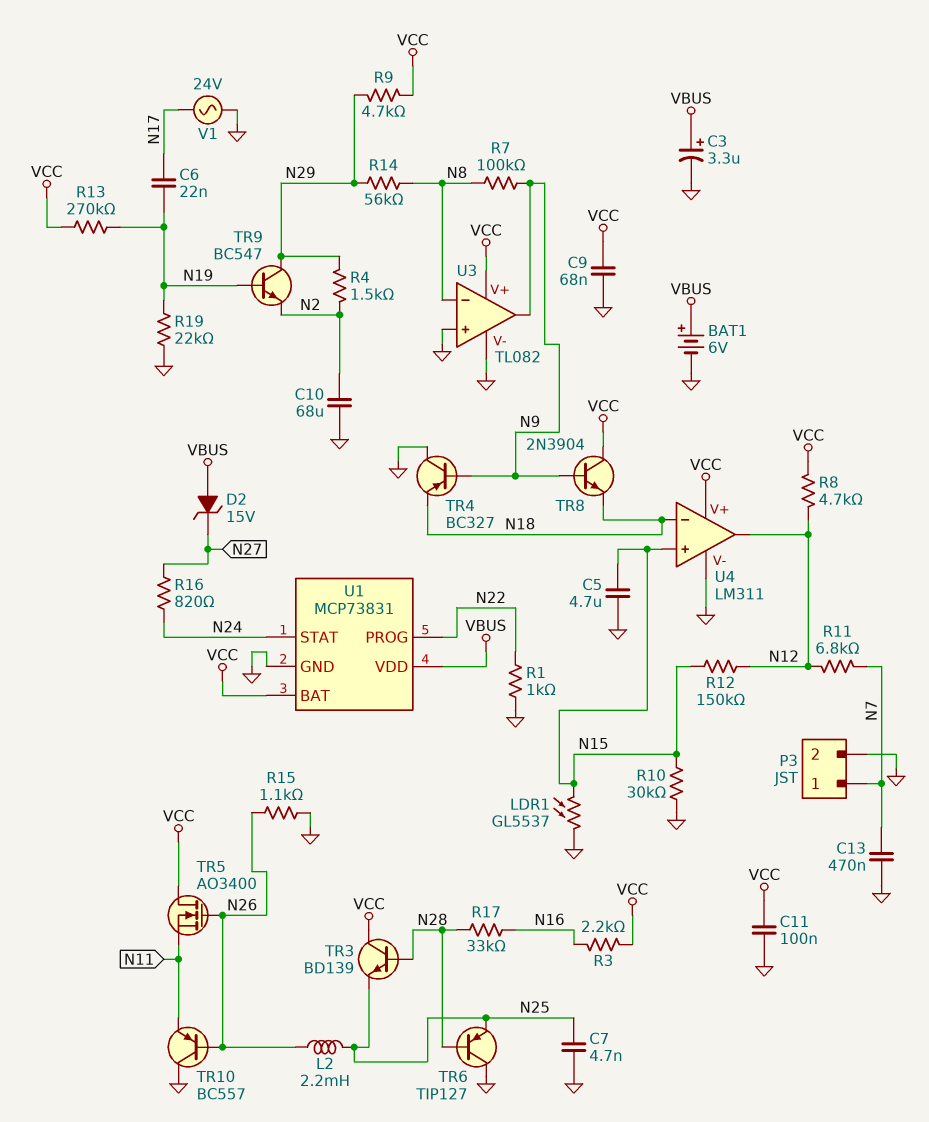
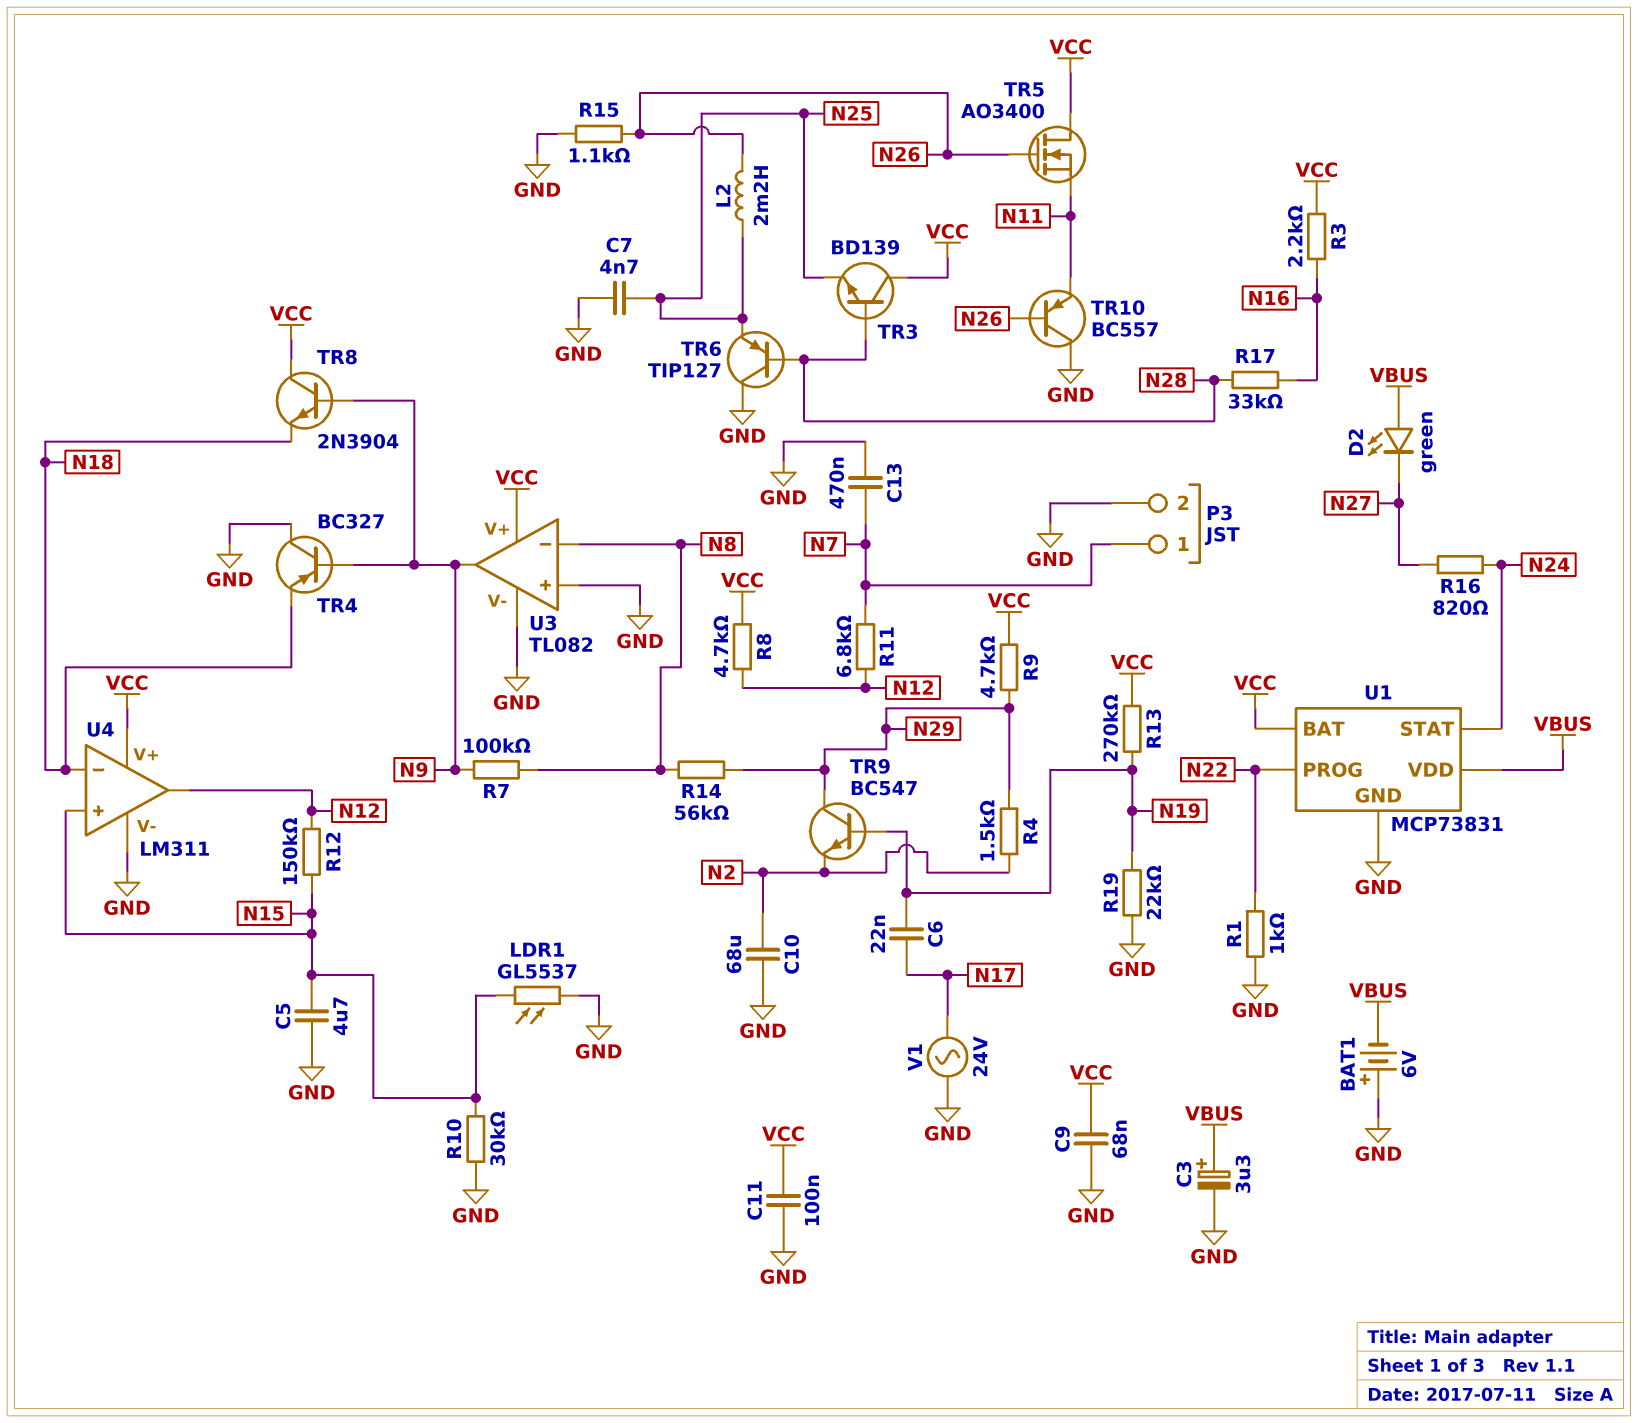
BAT1: 6V (plus VBUS, minus GND) -> 6V (plus GND, minus VBUS)
D2: zener 15V (A VBUS, K N27) -> LED green (A VBUS, K N27)

